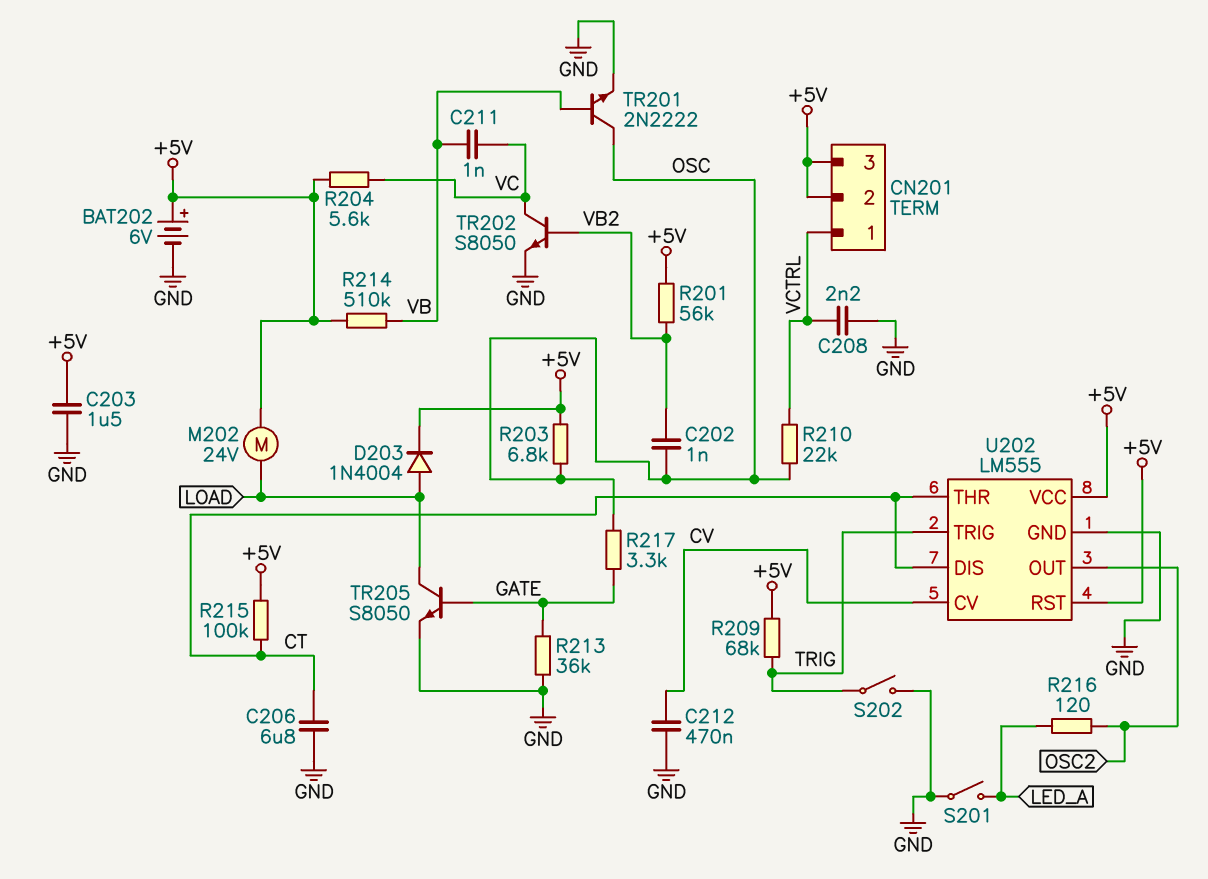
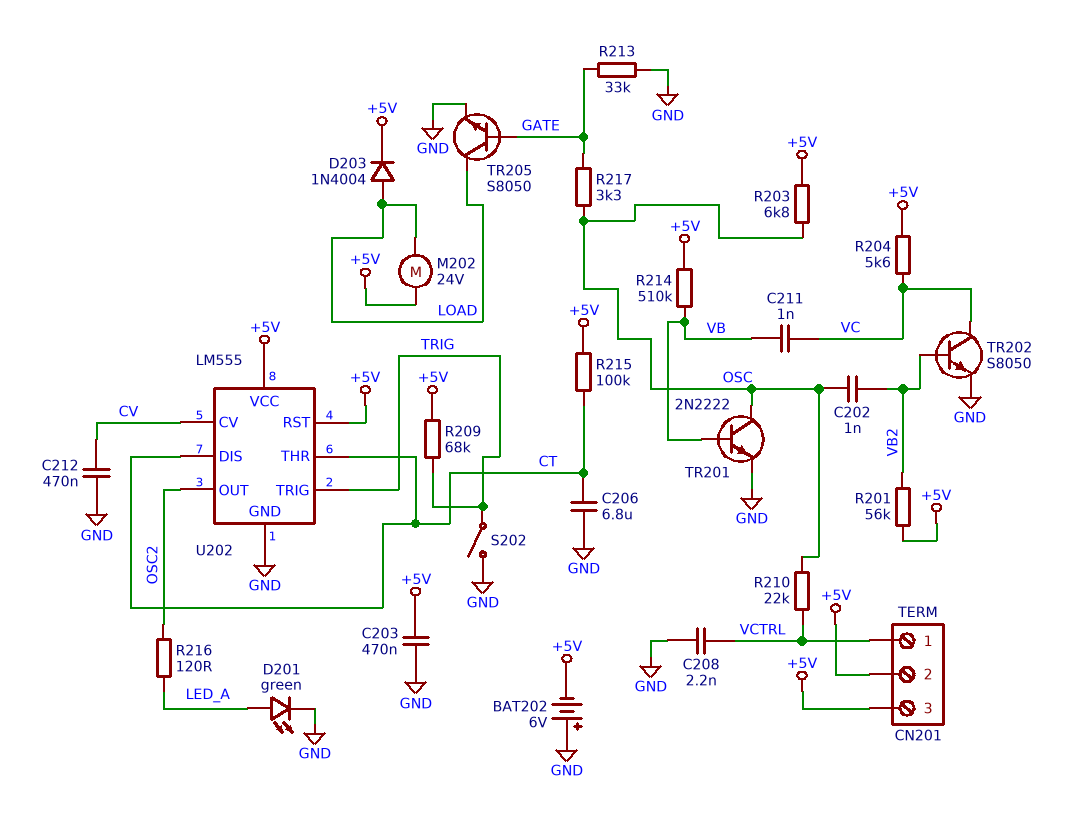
BAT202: 6V (plus +5V, minus GND) -> 6V (plus GND, minus +5V)
C203: 1.5uF (+5V, GND) -> 470nF (+5V, GND)
D201: none -> LED green (A LED_A, K GND)
R213: 36k (GATE, GND) -> 33k (GATE, GND)
S201: switch (GND, LED_A) -> none

